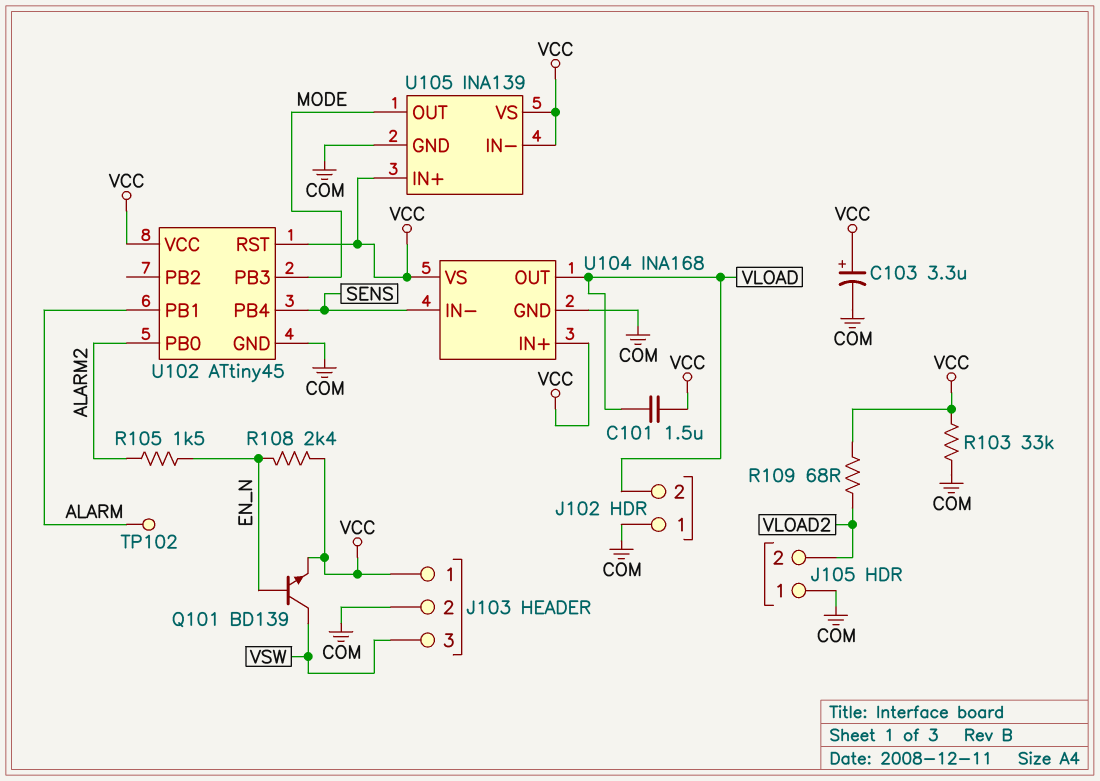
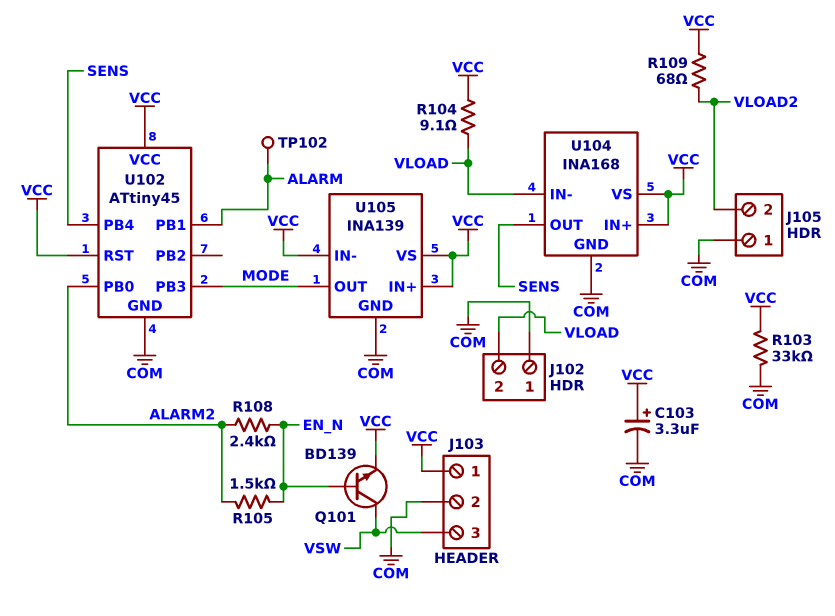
C101: 1.5uF (VCC, VLOAD) -> none
R104: none -> 9.1 (VCC, VLOAD)
R108: 2.4k (EN_N, VCC) -> 2.4k (ALARM2, EN_N)
U104 pin IN-: SENS -> VLOAD
U104 pin OUT: VLOAD -> SENS

